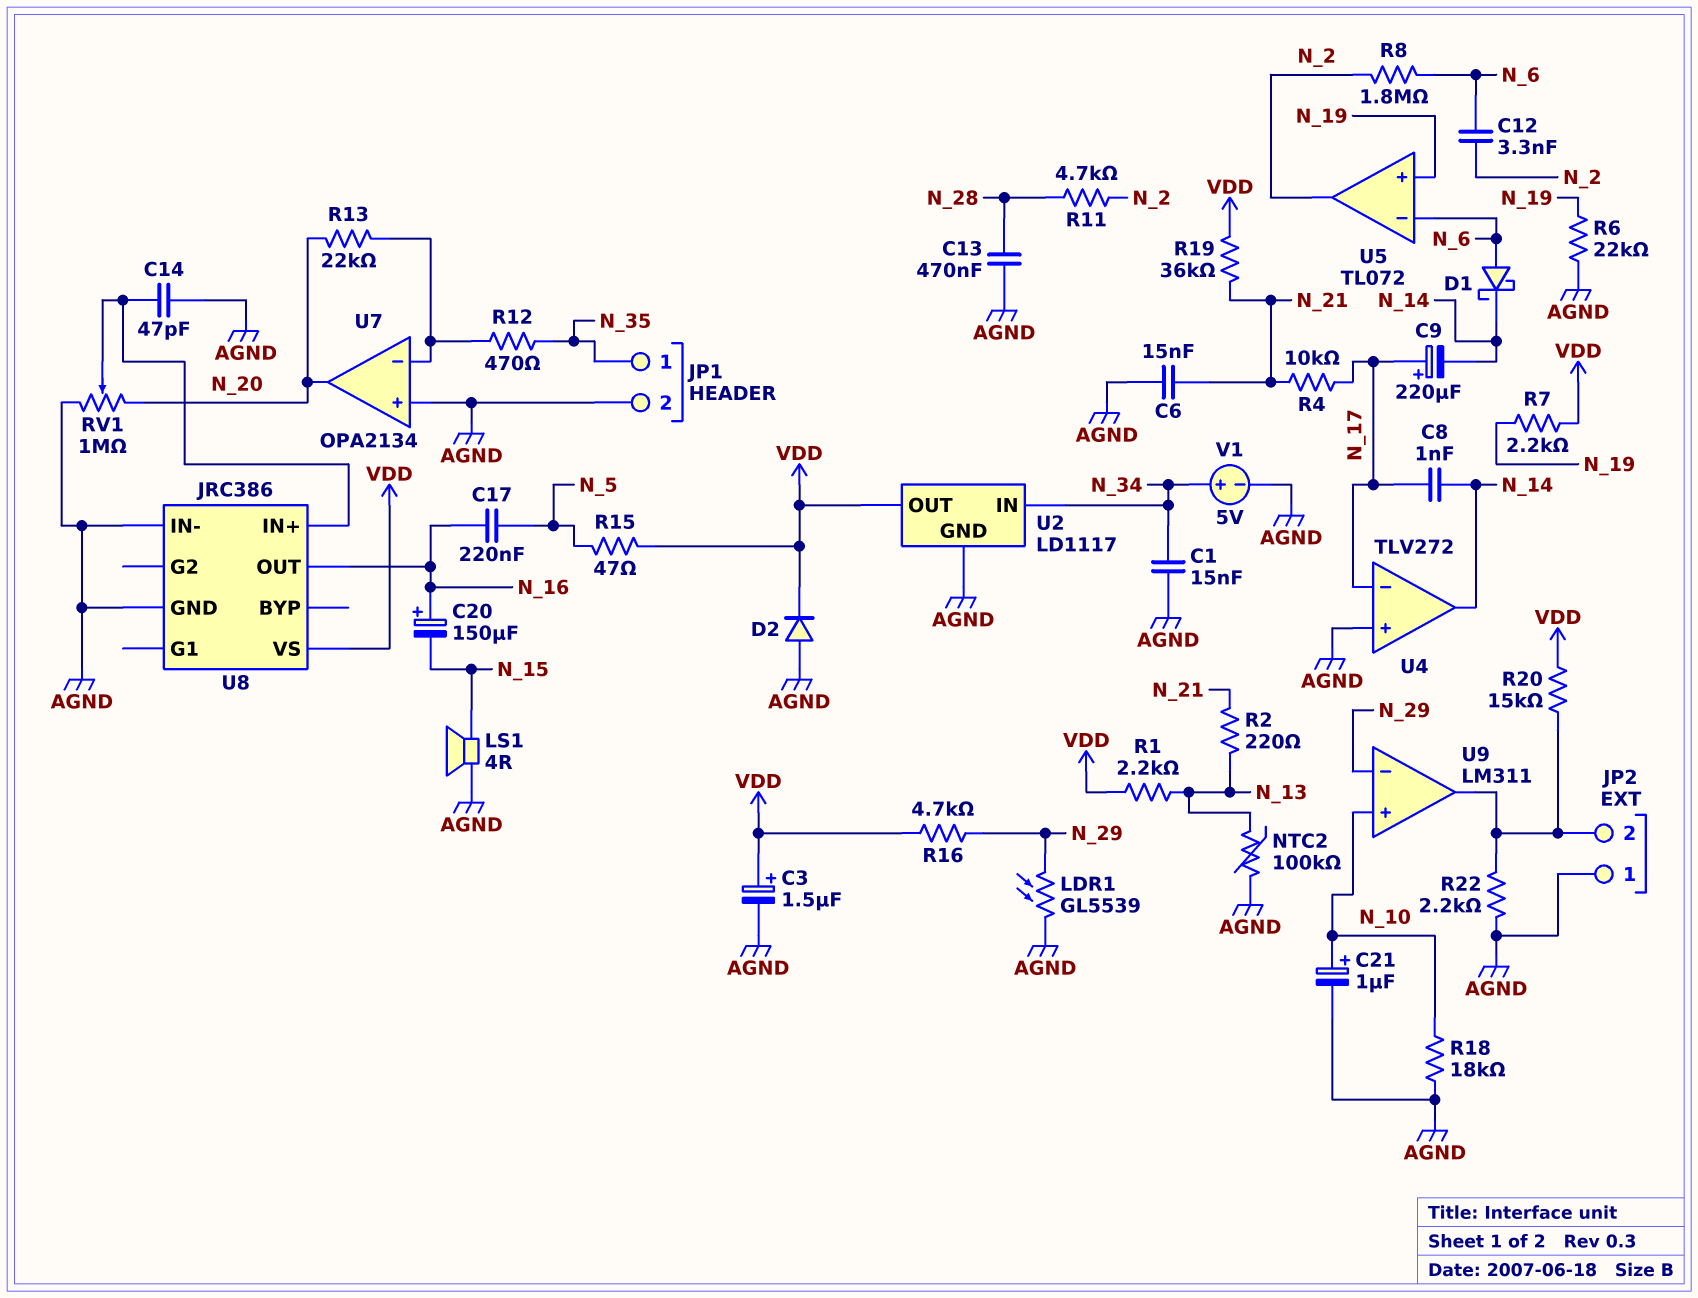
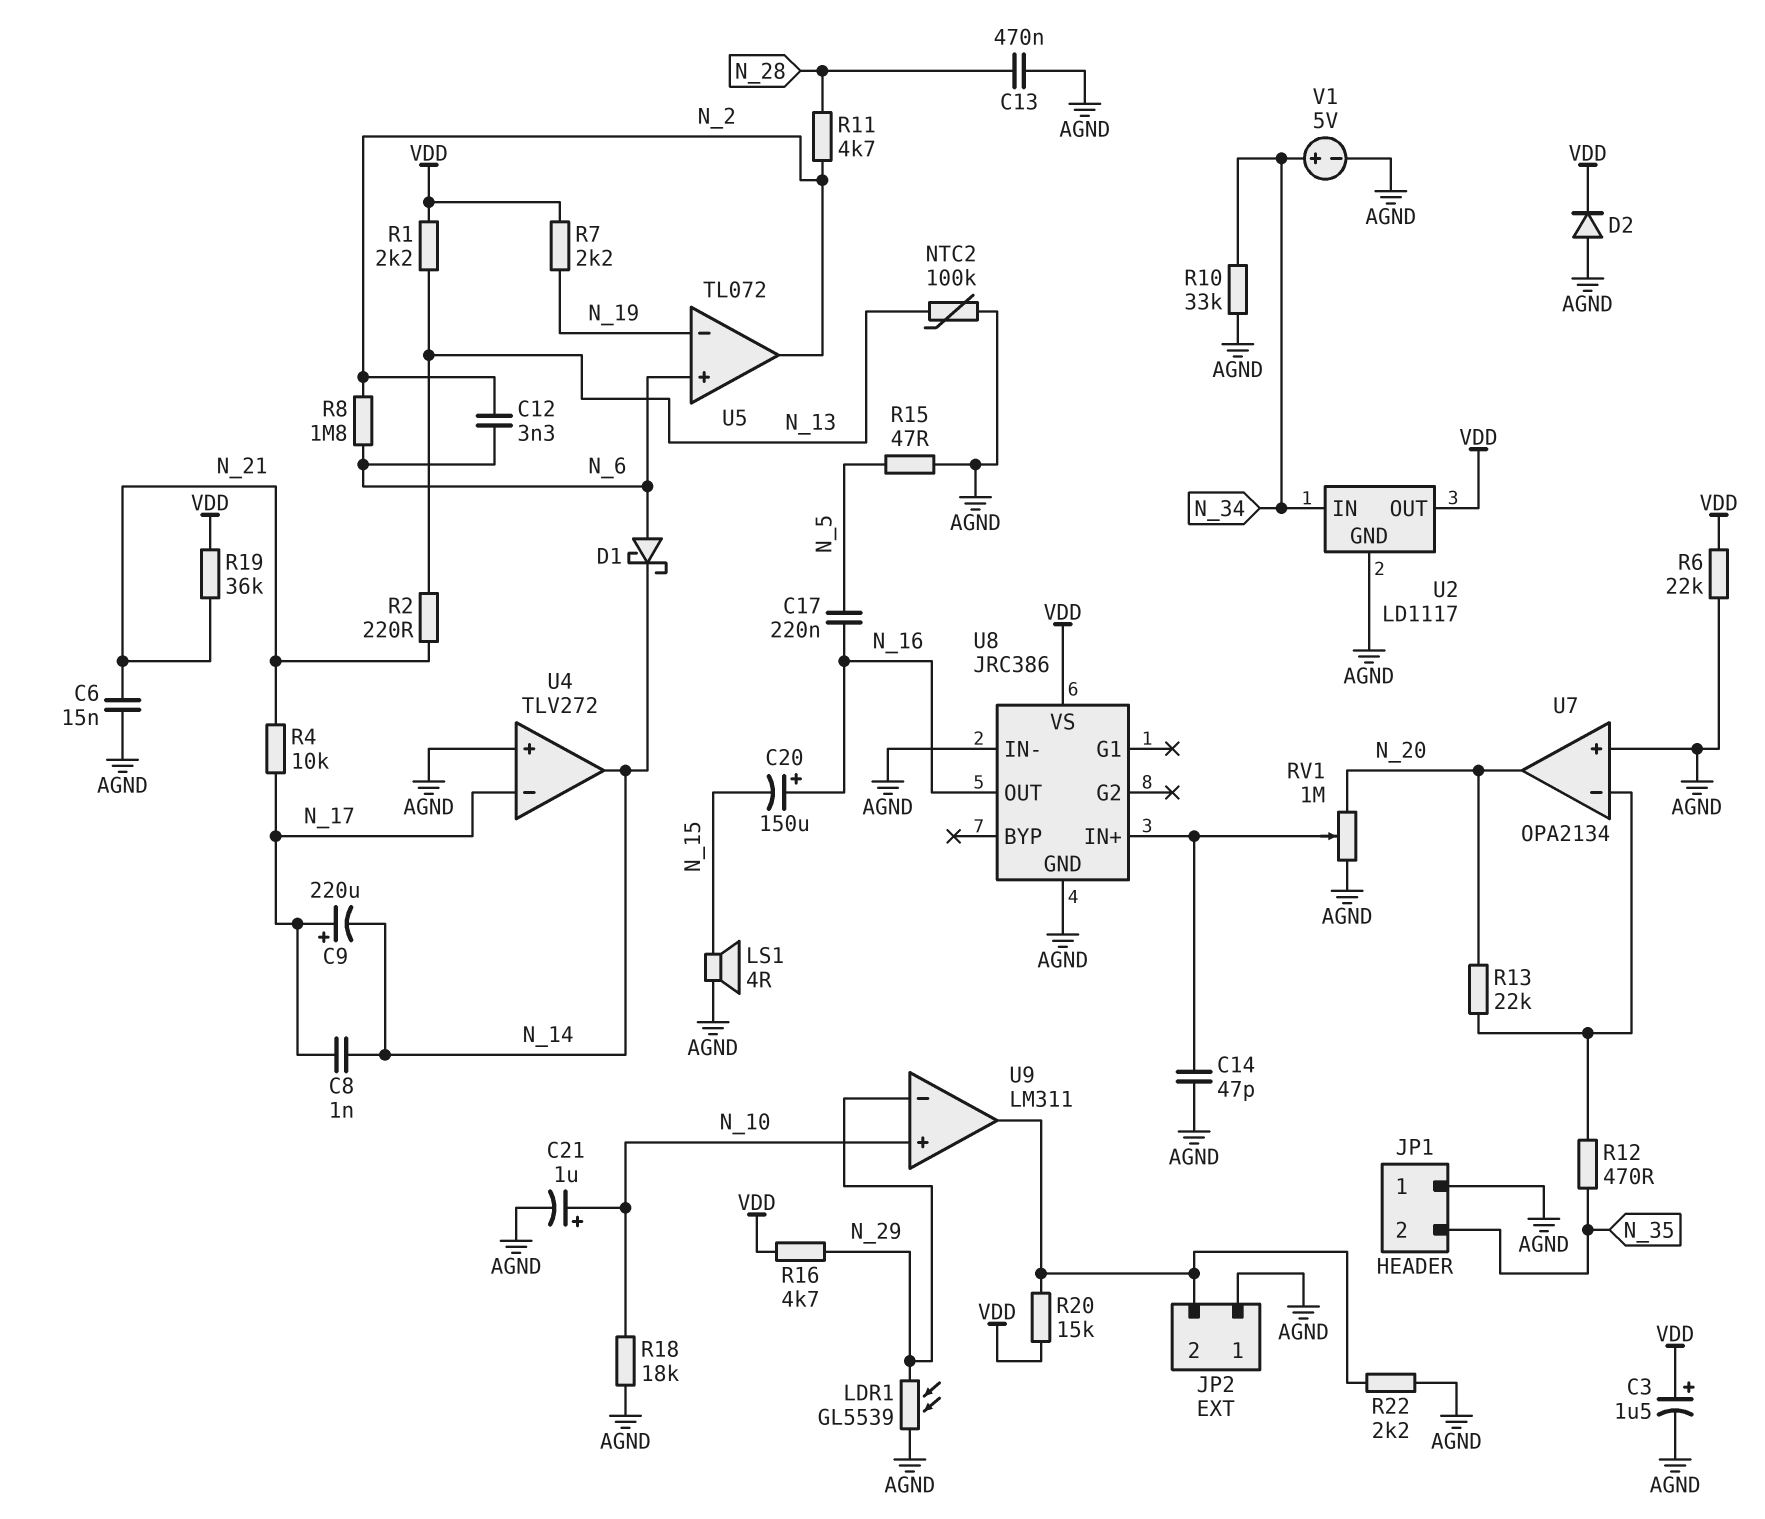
C1: 15nF (AGND, N_34) -> none
JP1 pin 1: N_35 -> AGND
JP1 pin 2: AGND -> N_35
R6: 22k (AGND, N_19) -> 22k (AGND, VDD)
R10: none -> 33k (AGND, N_34)
R15: 47 (N_5, VDD) -> 47 (AGND, N_5)
U5 pin in+: N_19 -> N_6
U5 pin in-: N_6 -> N_19

